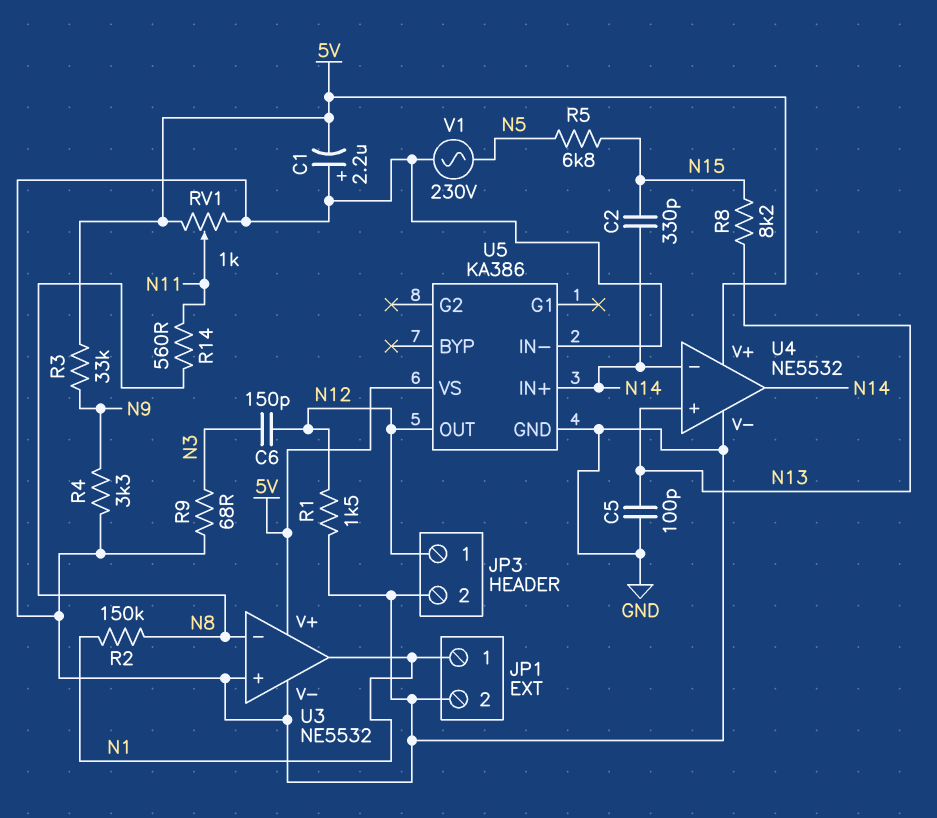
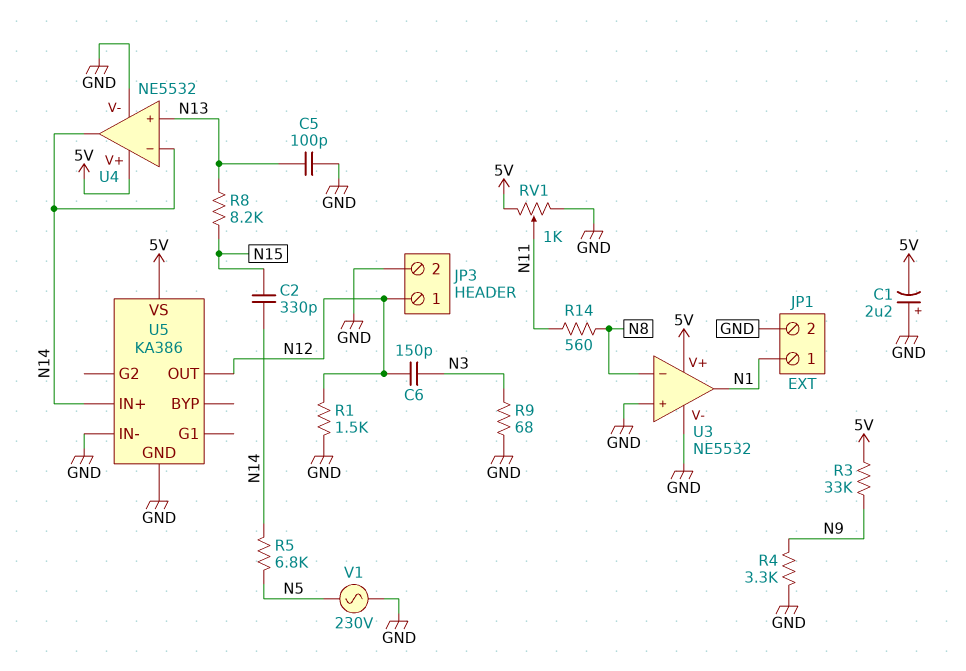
R2: 150k (N1, N8) -> none
R5: 6.8k (N5, N15) -> 6.8k (N5, N14)

